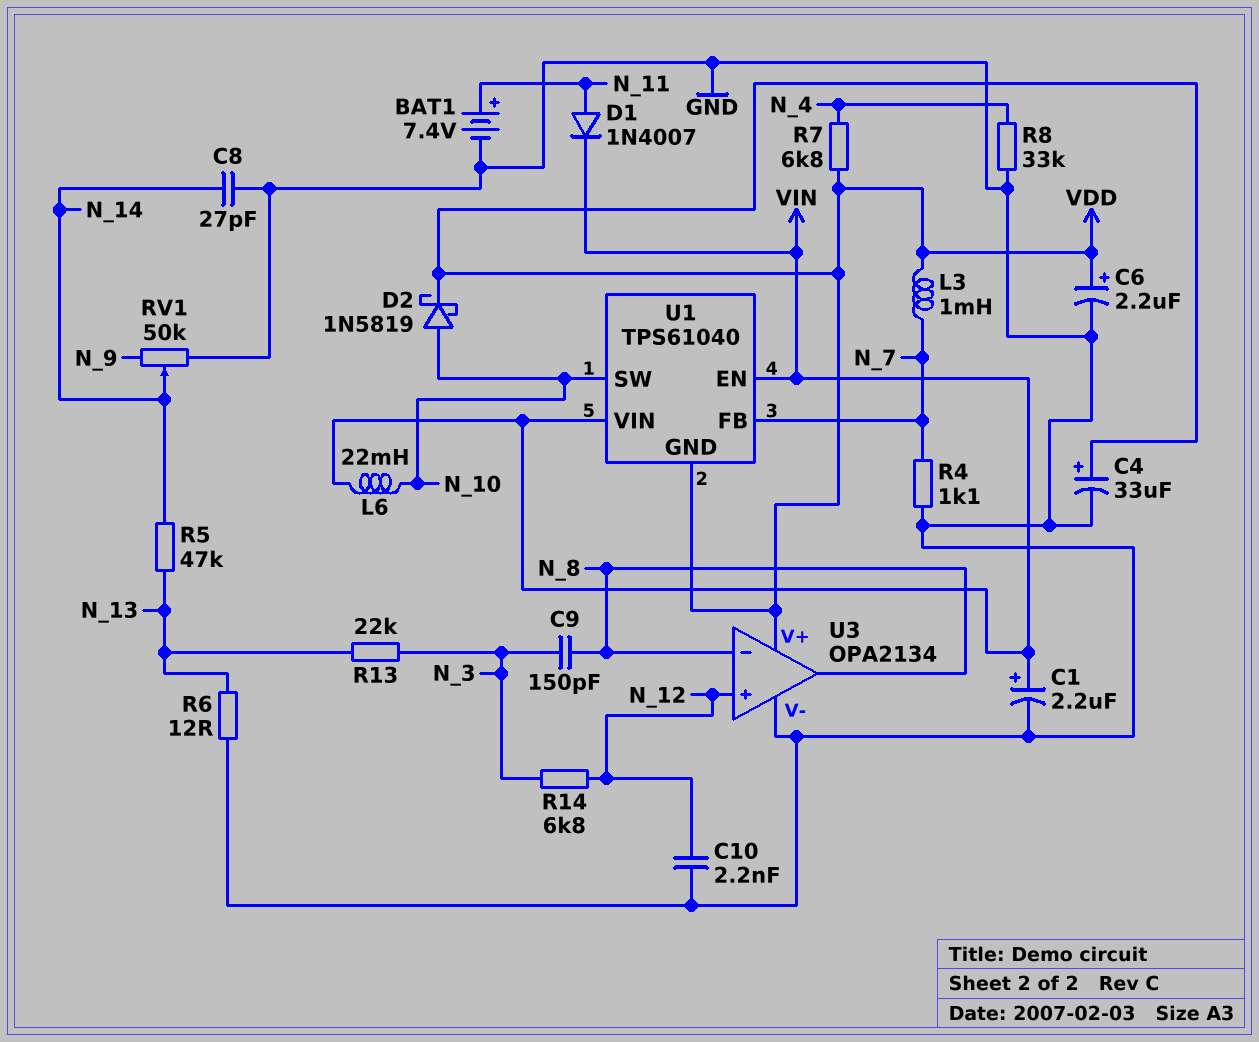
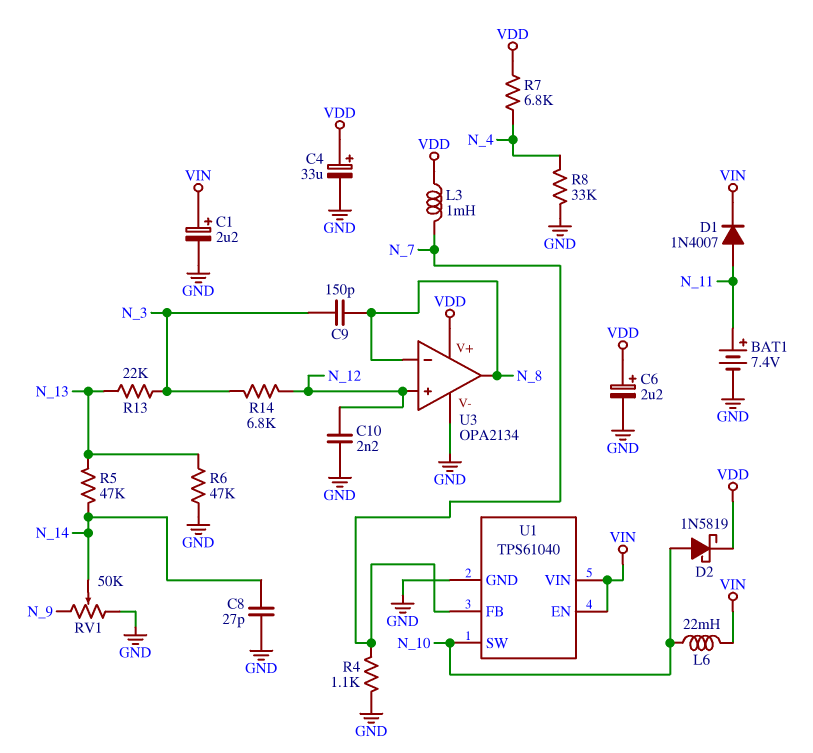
R6: 12 (GND, N_13) -> 47k (GND, N_13)
U1 pin GND: VDD -> GND

